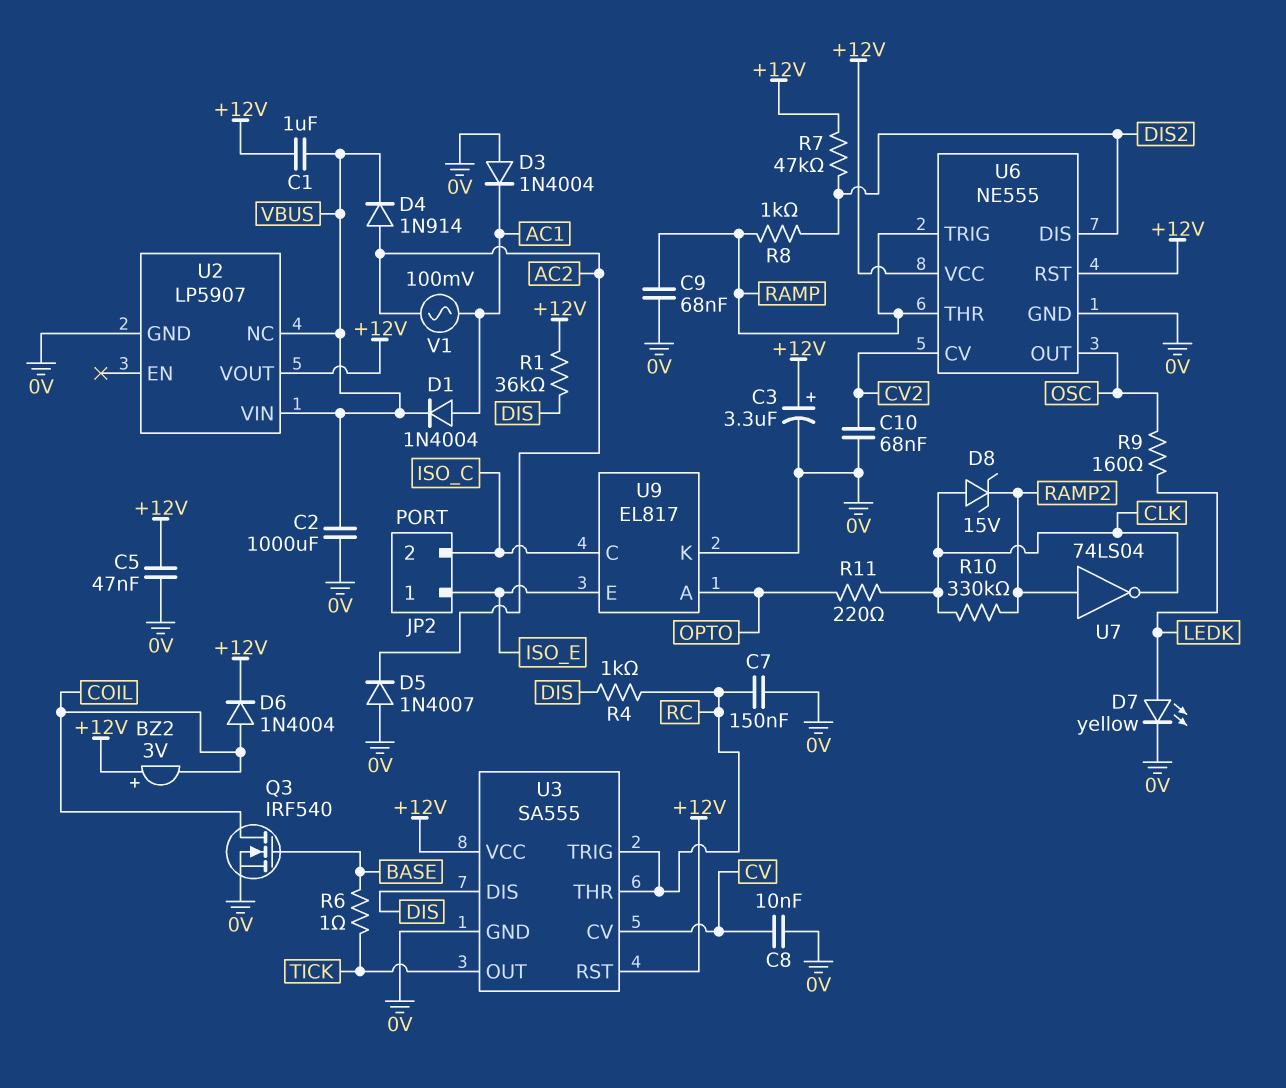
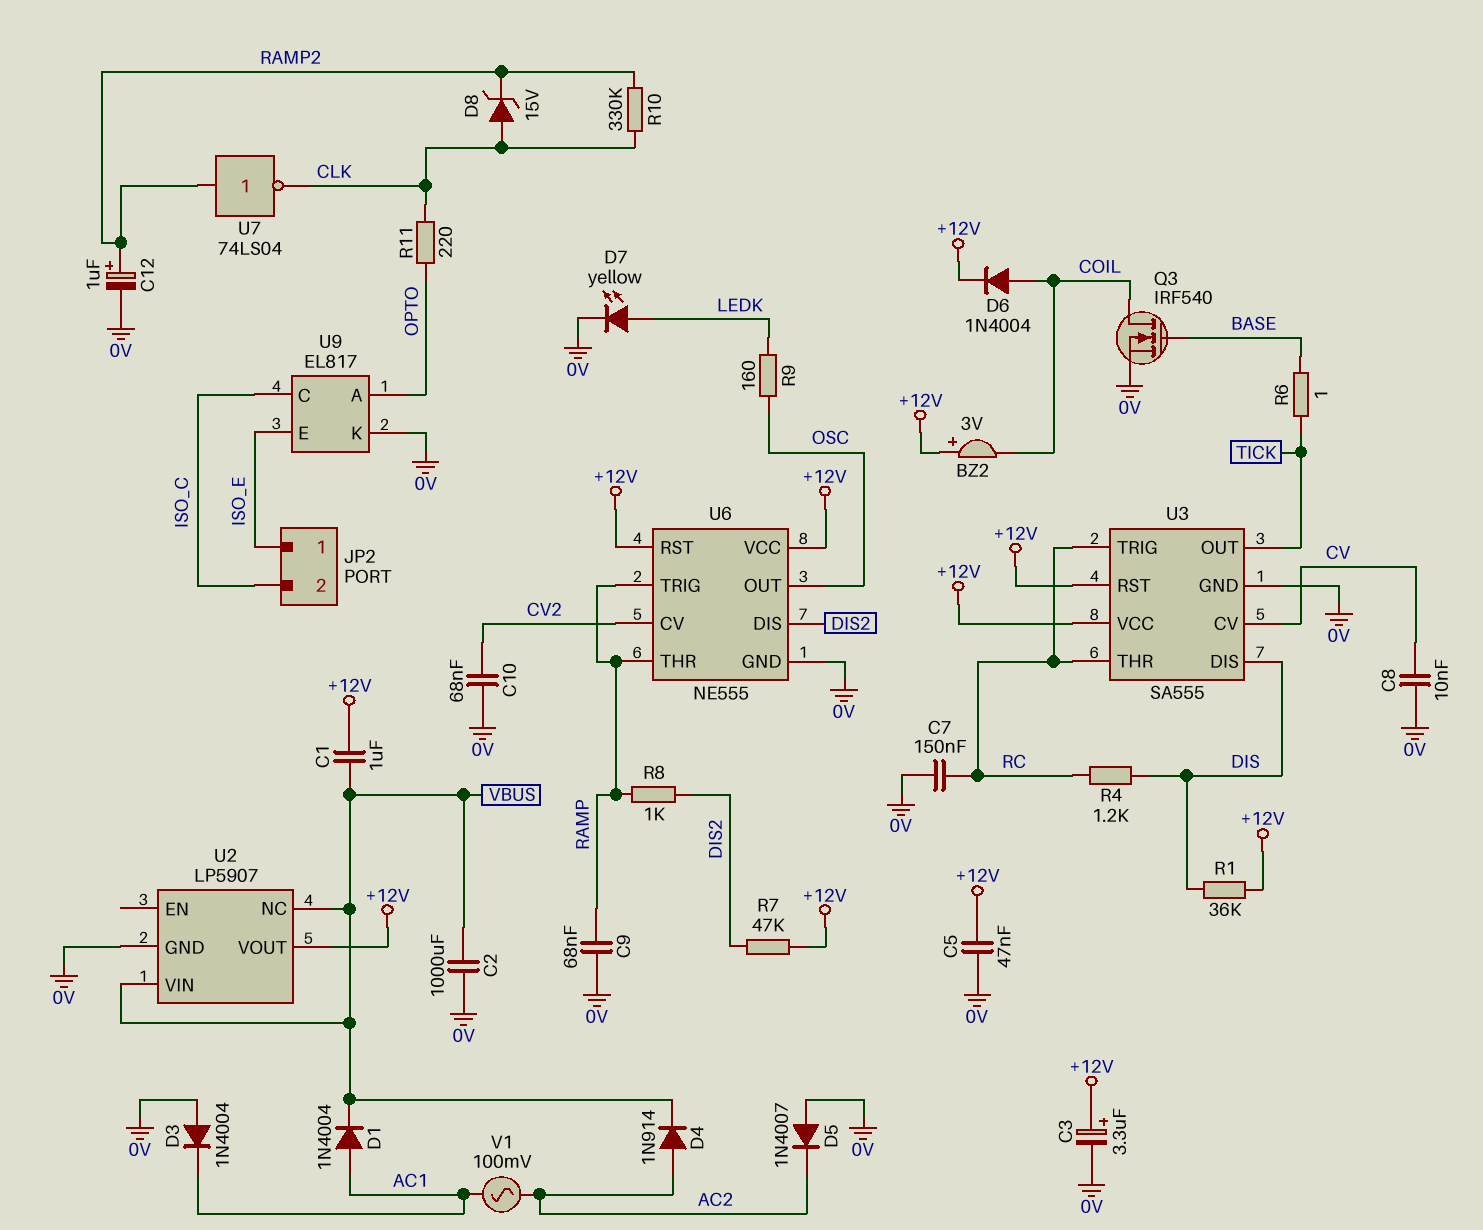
C12: none -> 1uF (plus RAMP2, minus 0V)
R4: 1k (DIS, RC) -> 1.2k (DIS, RC)

